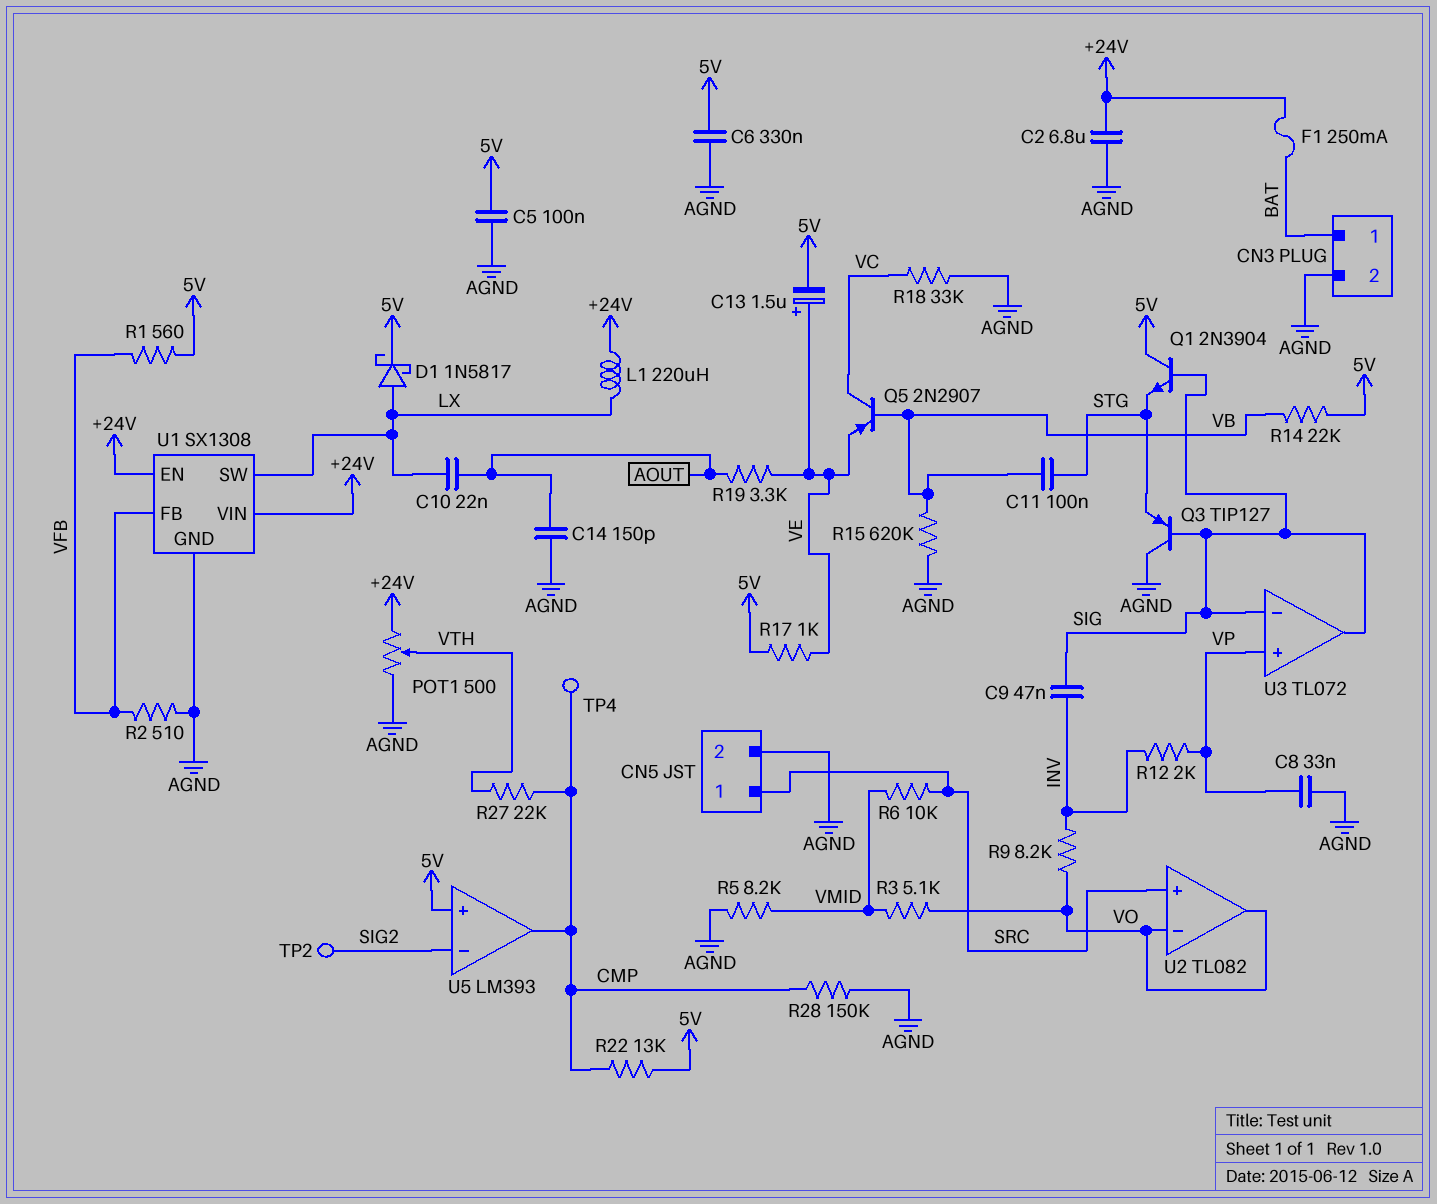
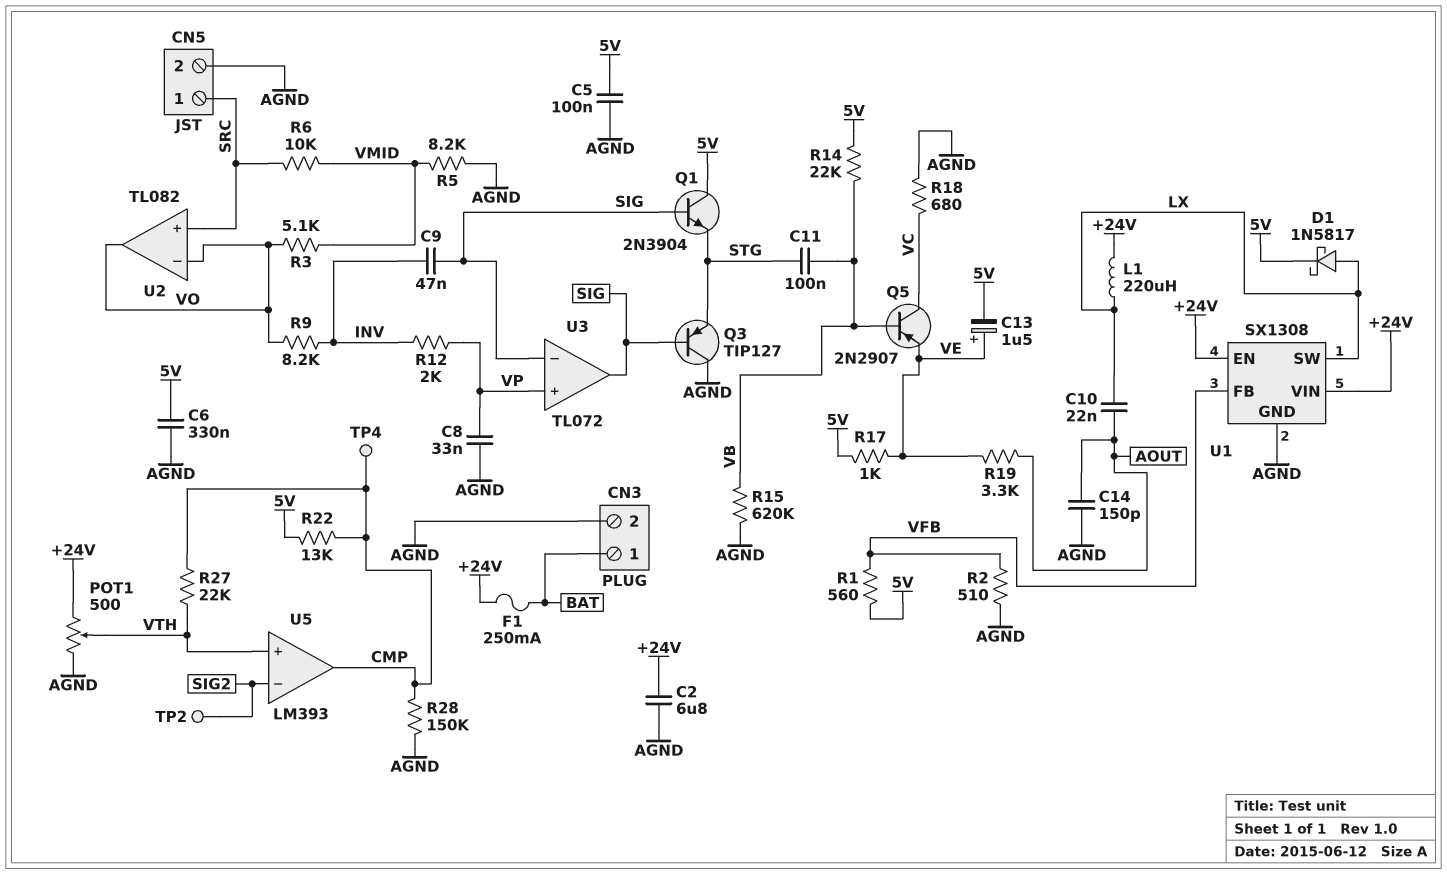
R18: 33k (AGND, VC) -> 680 (AGND, VC)
U5 pin in+: 5V -> VTH

